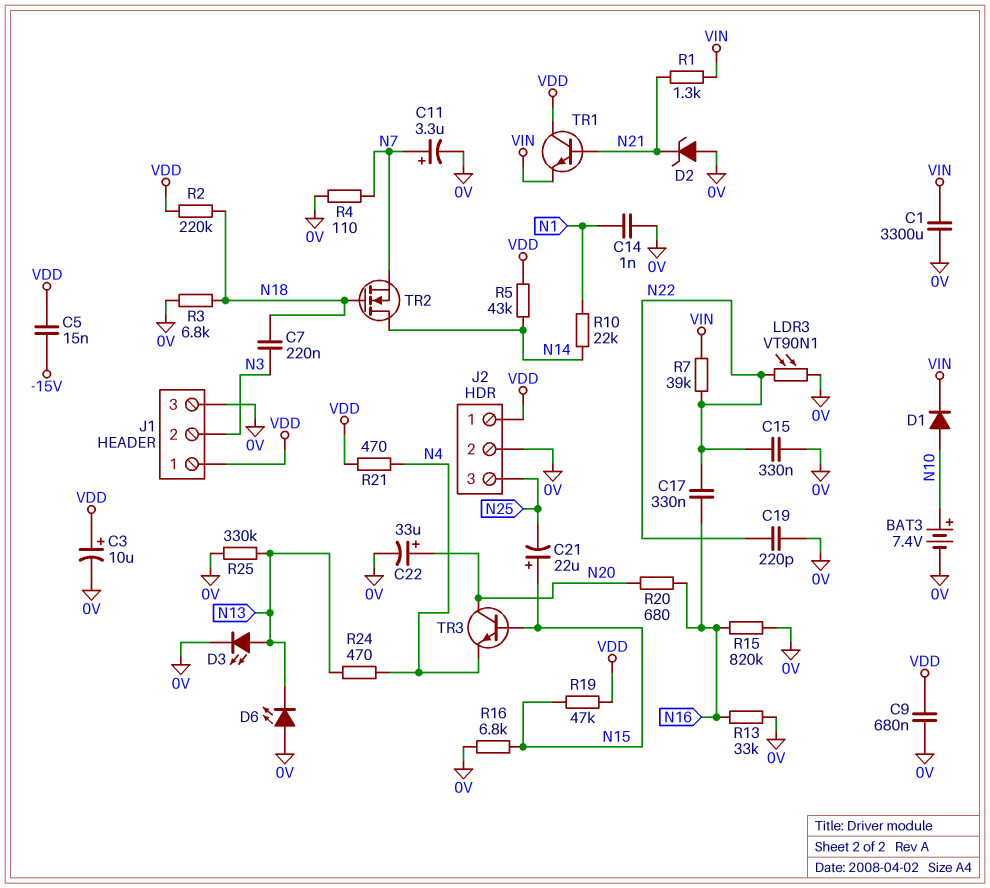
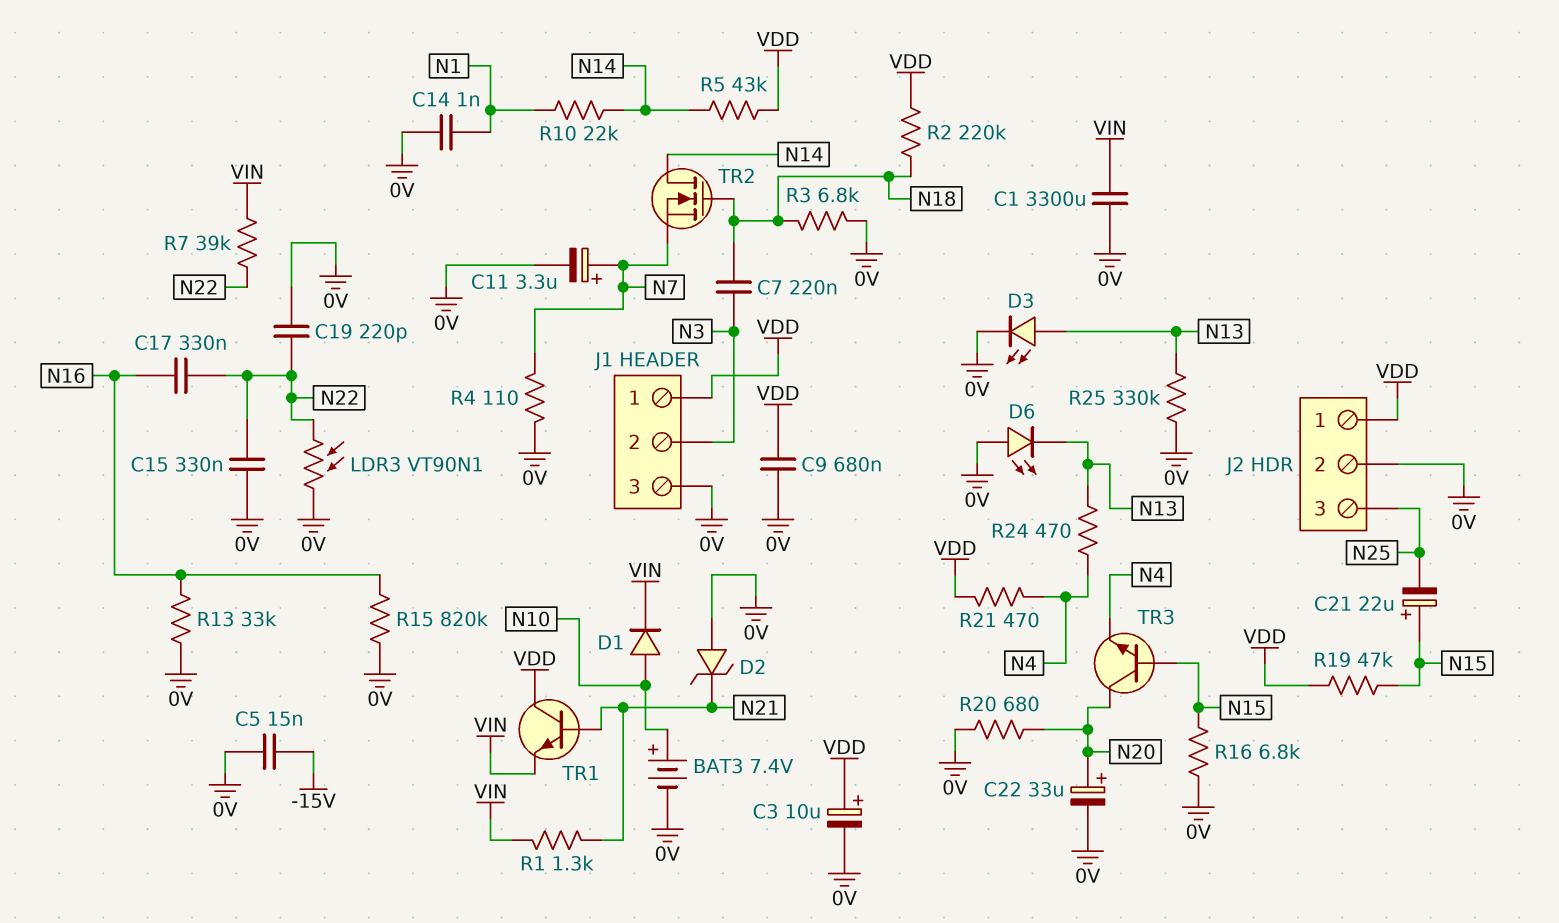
C5: 15nF (-15V, VDD) -> 15nF (-15V, 0V)
R20: 680 (N16, N20) -> 680 (0V, N20)

